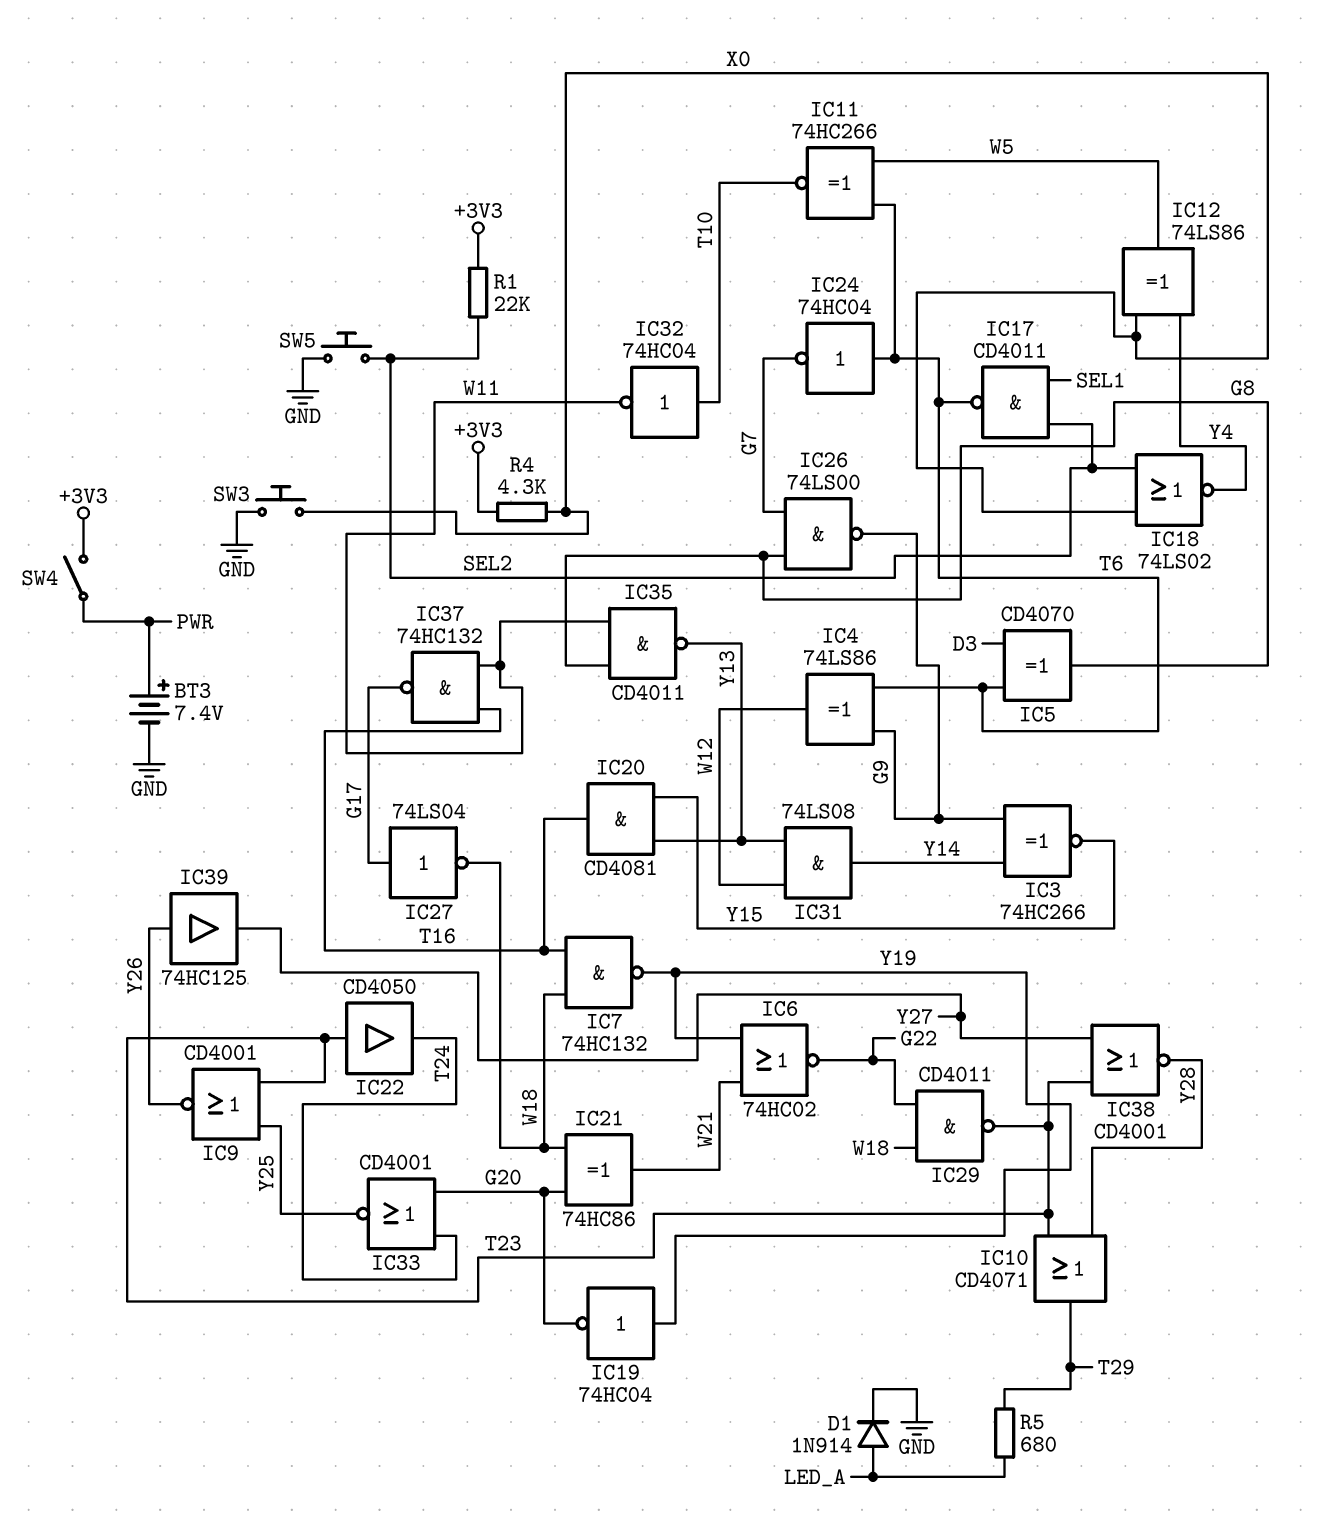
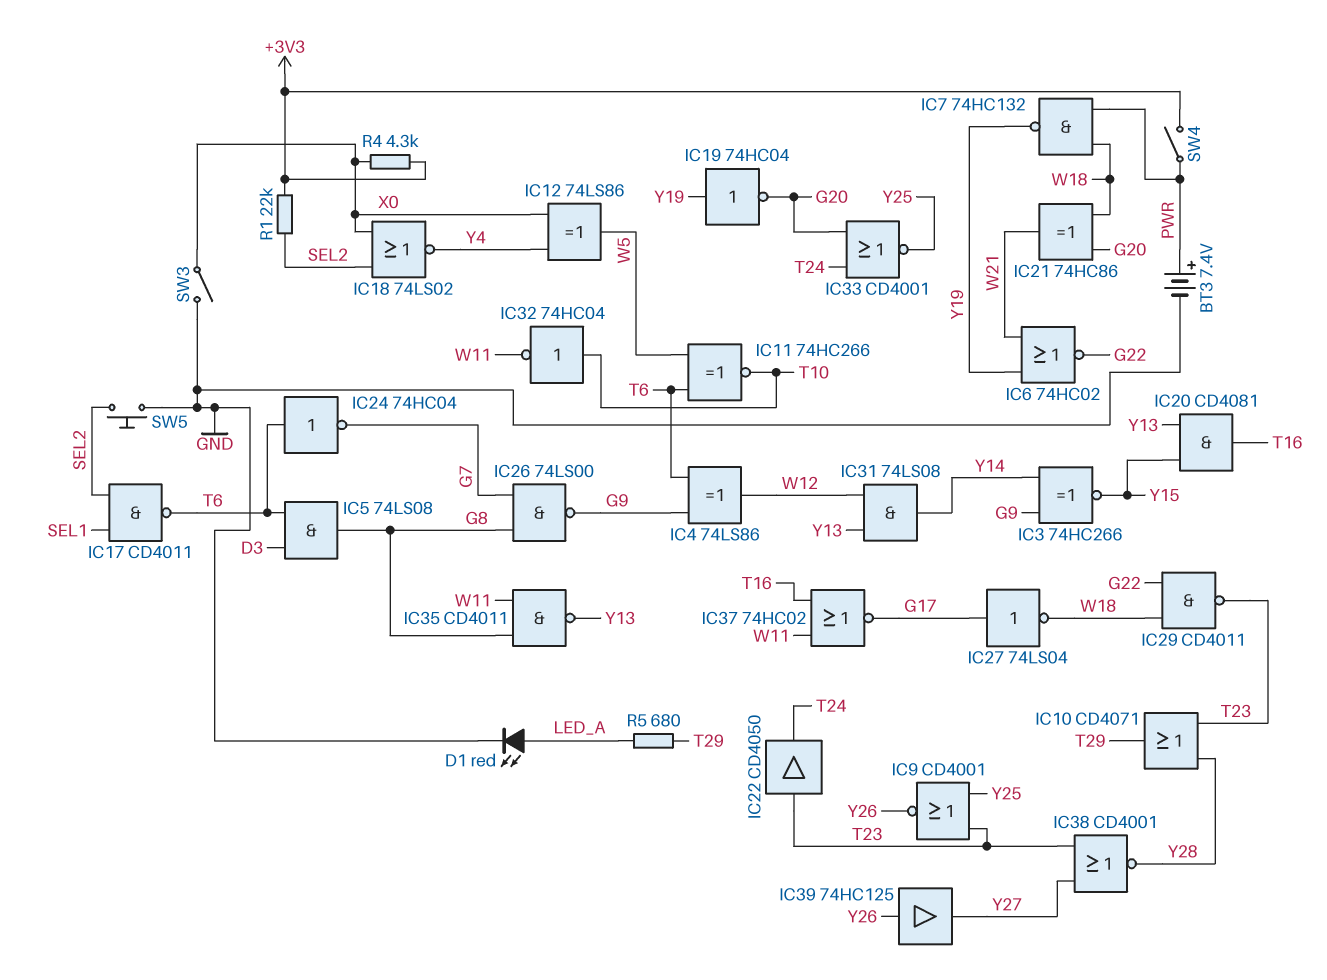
D1: diode 1N914 (A LED_A, K GND) -> LED red (A LED_A, K GND)
IC5: XOR CD4070 (in D3, in T6, out G8) -> AND 74LS08 (in D3, in T6, out G8)
IC7: NAND 74HC132 (in T16, in W18, out Y19) -> NAND 74HC132 (in PWR, in W18, out Y19)
IC37: NAND 74HC132 (in T16, in W11, out G17) -> NOR 74HC02 (in T16, in W11, out G17)
SW3: button (GND, X0) -> switch (GND, X0)

